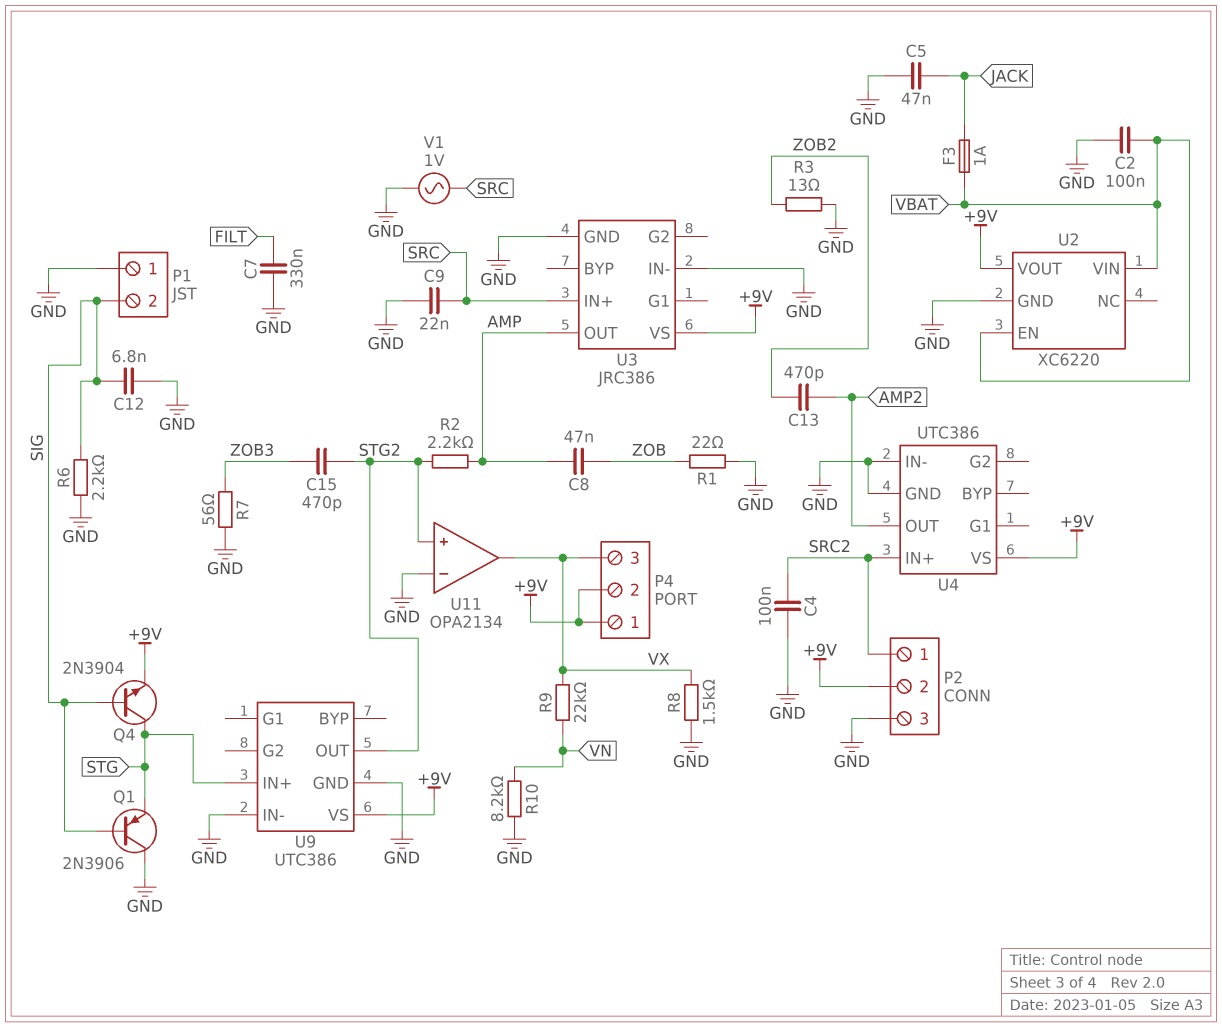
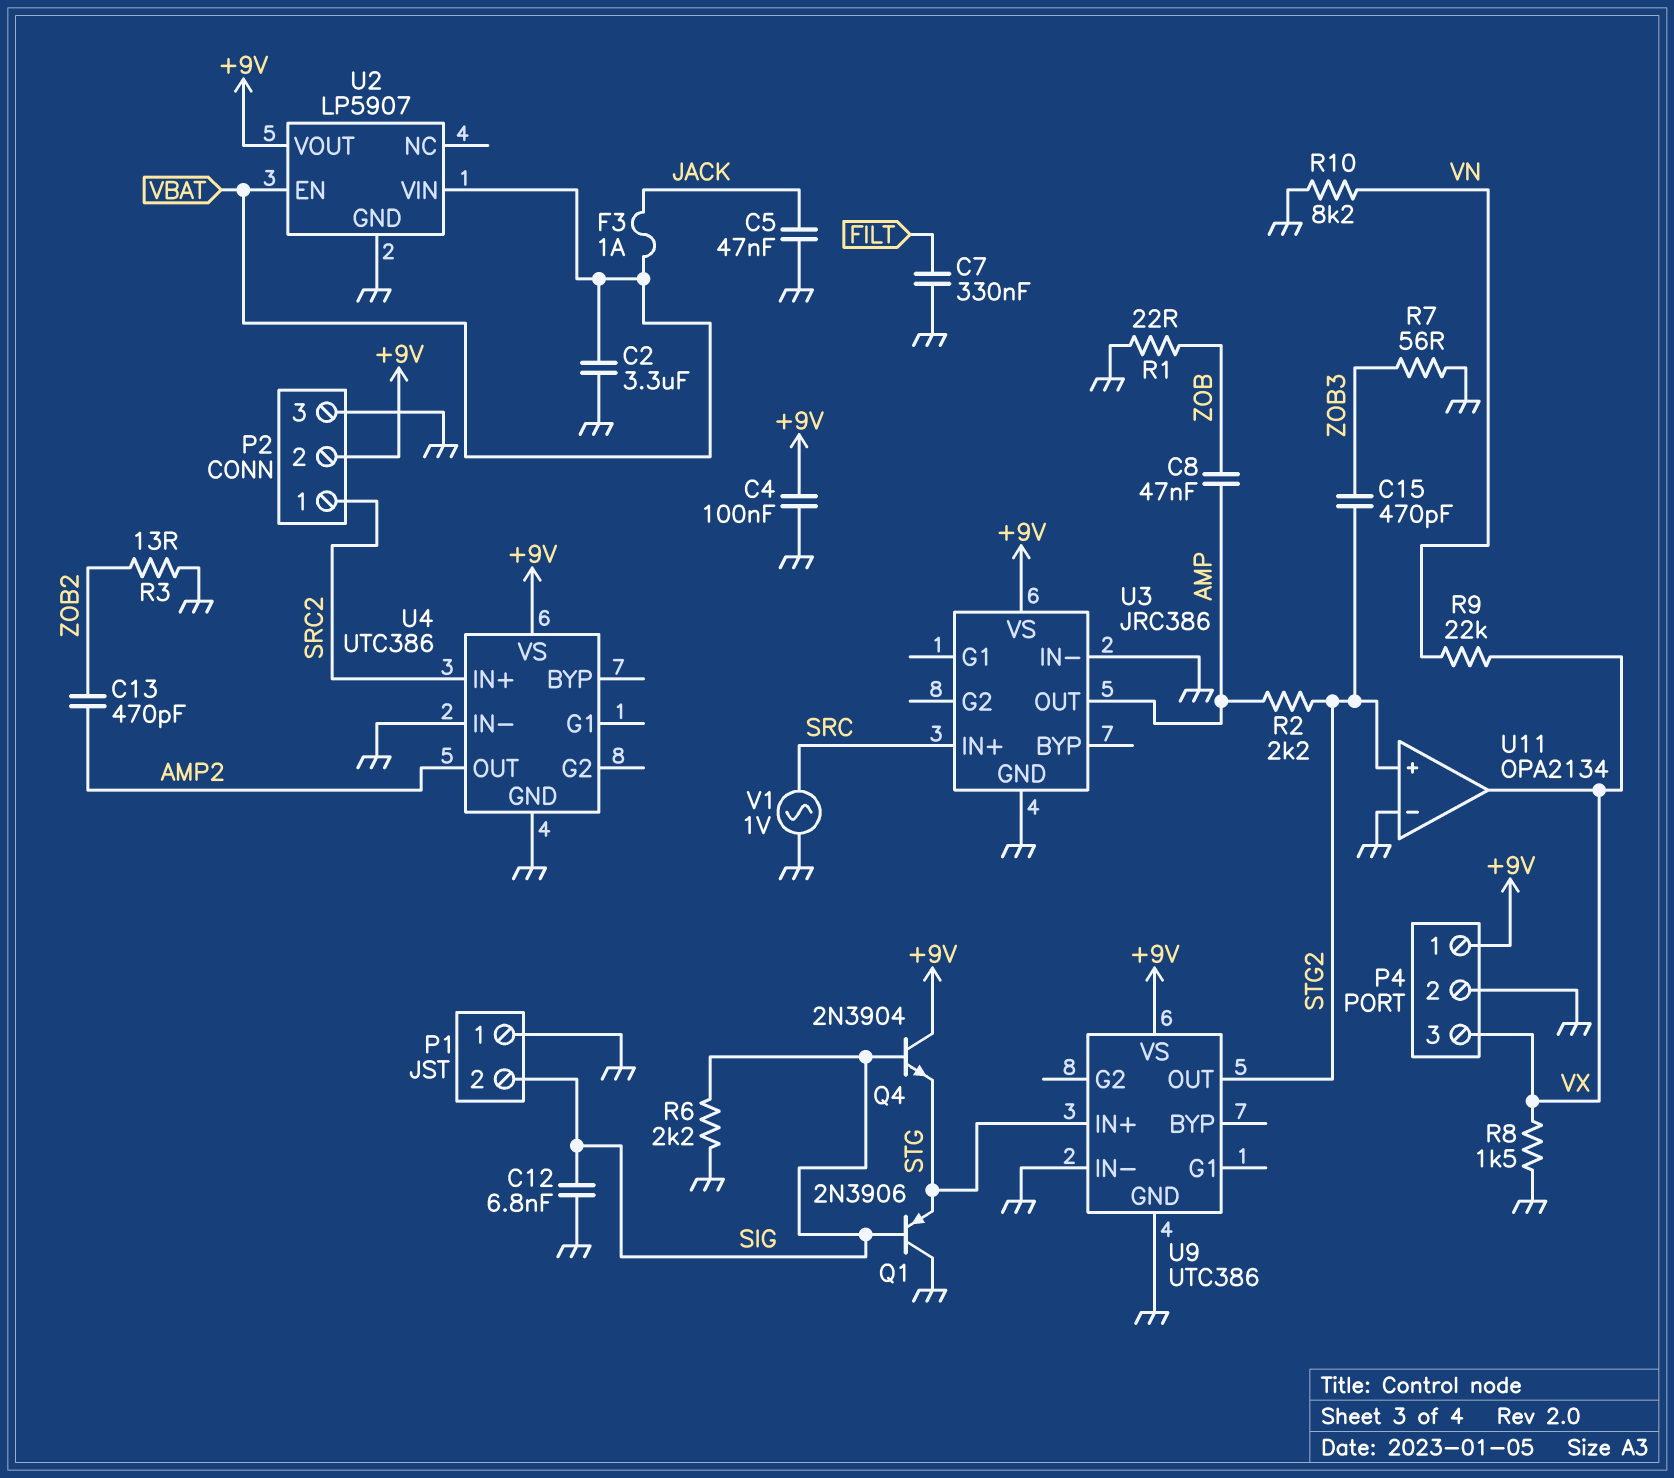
C2: 100nF (GND, VBAT) -> 3.3uF (GND, VBAT)
C4: 100nF (GND, SRC2) -> 100nF (+9V, GND)
C9: 22nF (GND, SRC) -> none
P4 pin 2: +9V -> GND
Q4: NPN 2N3904 (B SIG, C STG, E +9V) -> NPN 2N3904 (B SIG, C +9V, E STG)
U2: XC6220 -> LP5907

